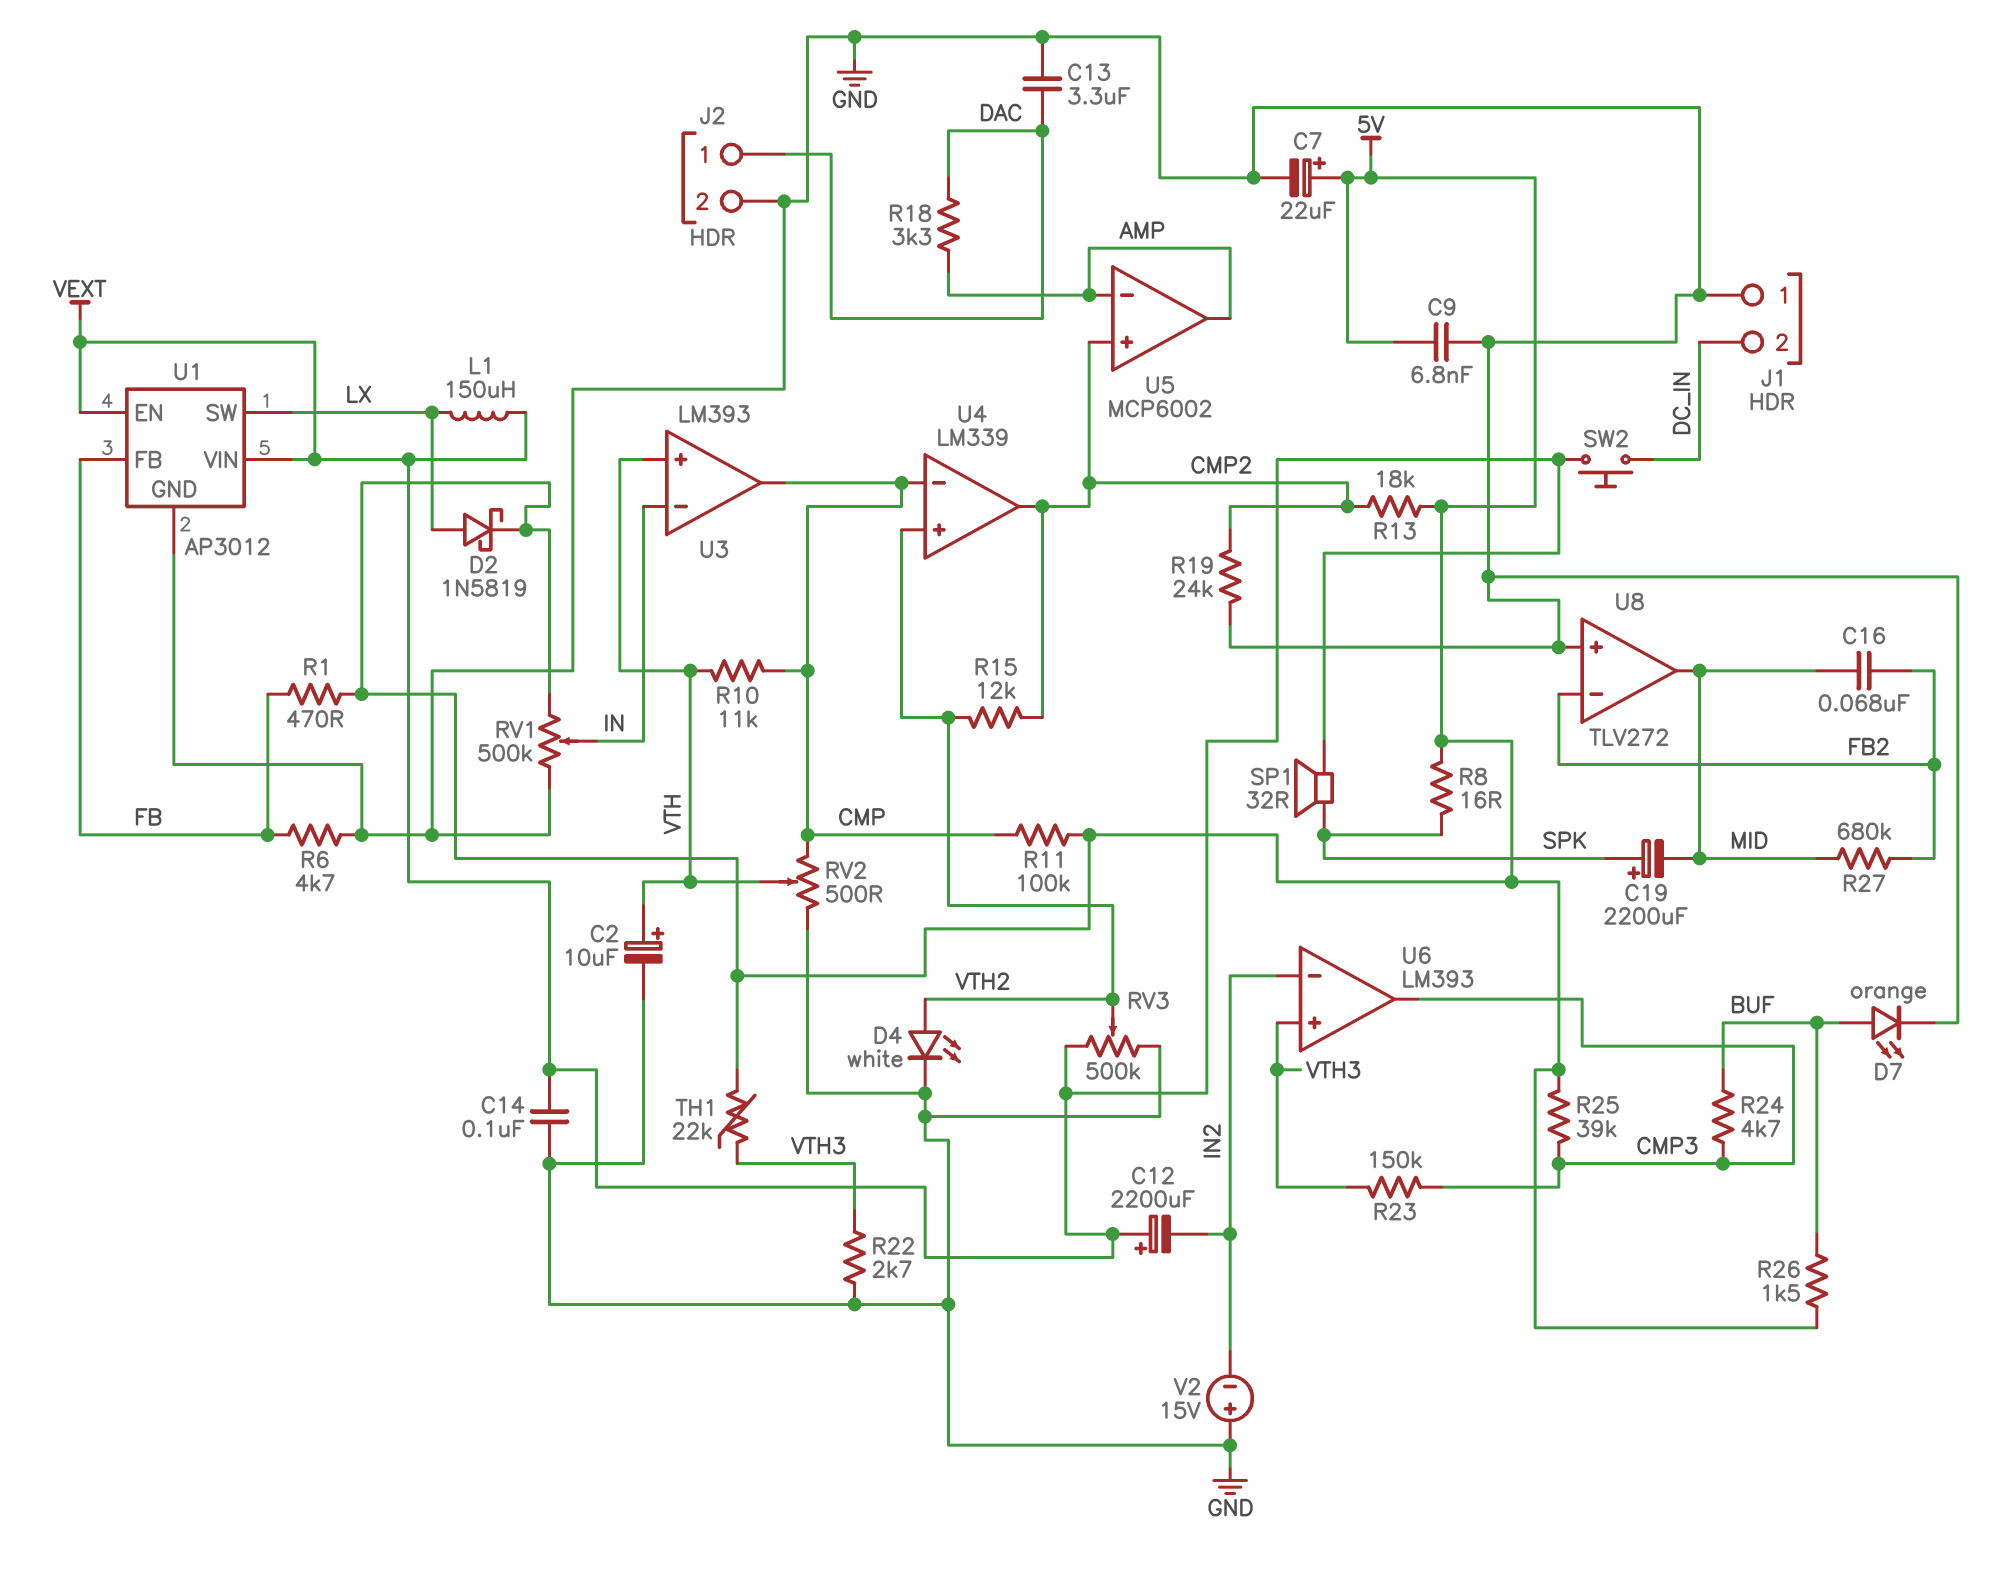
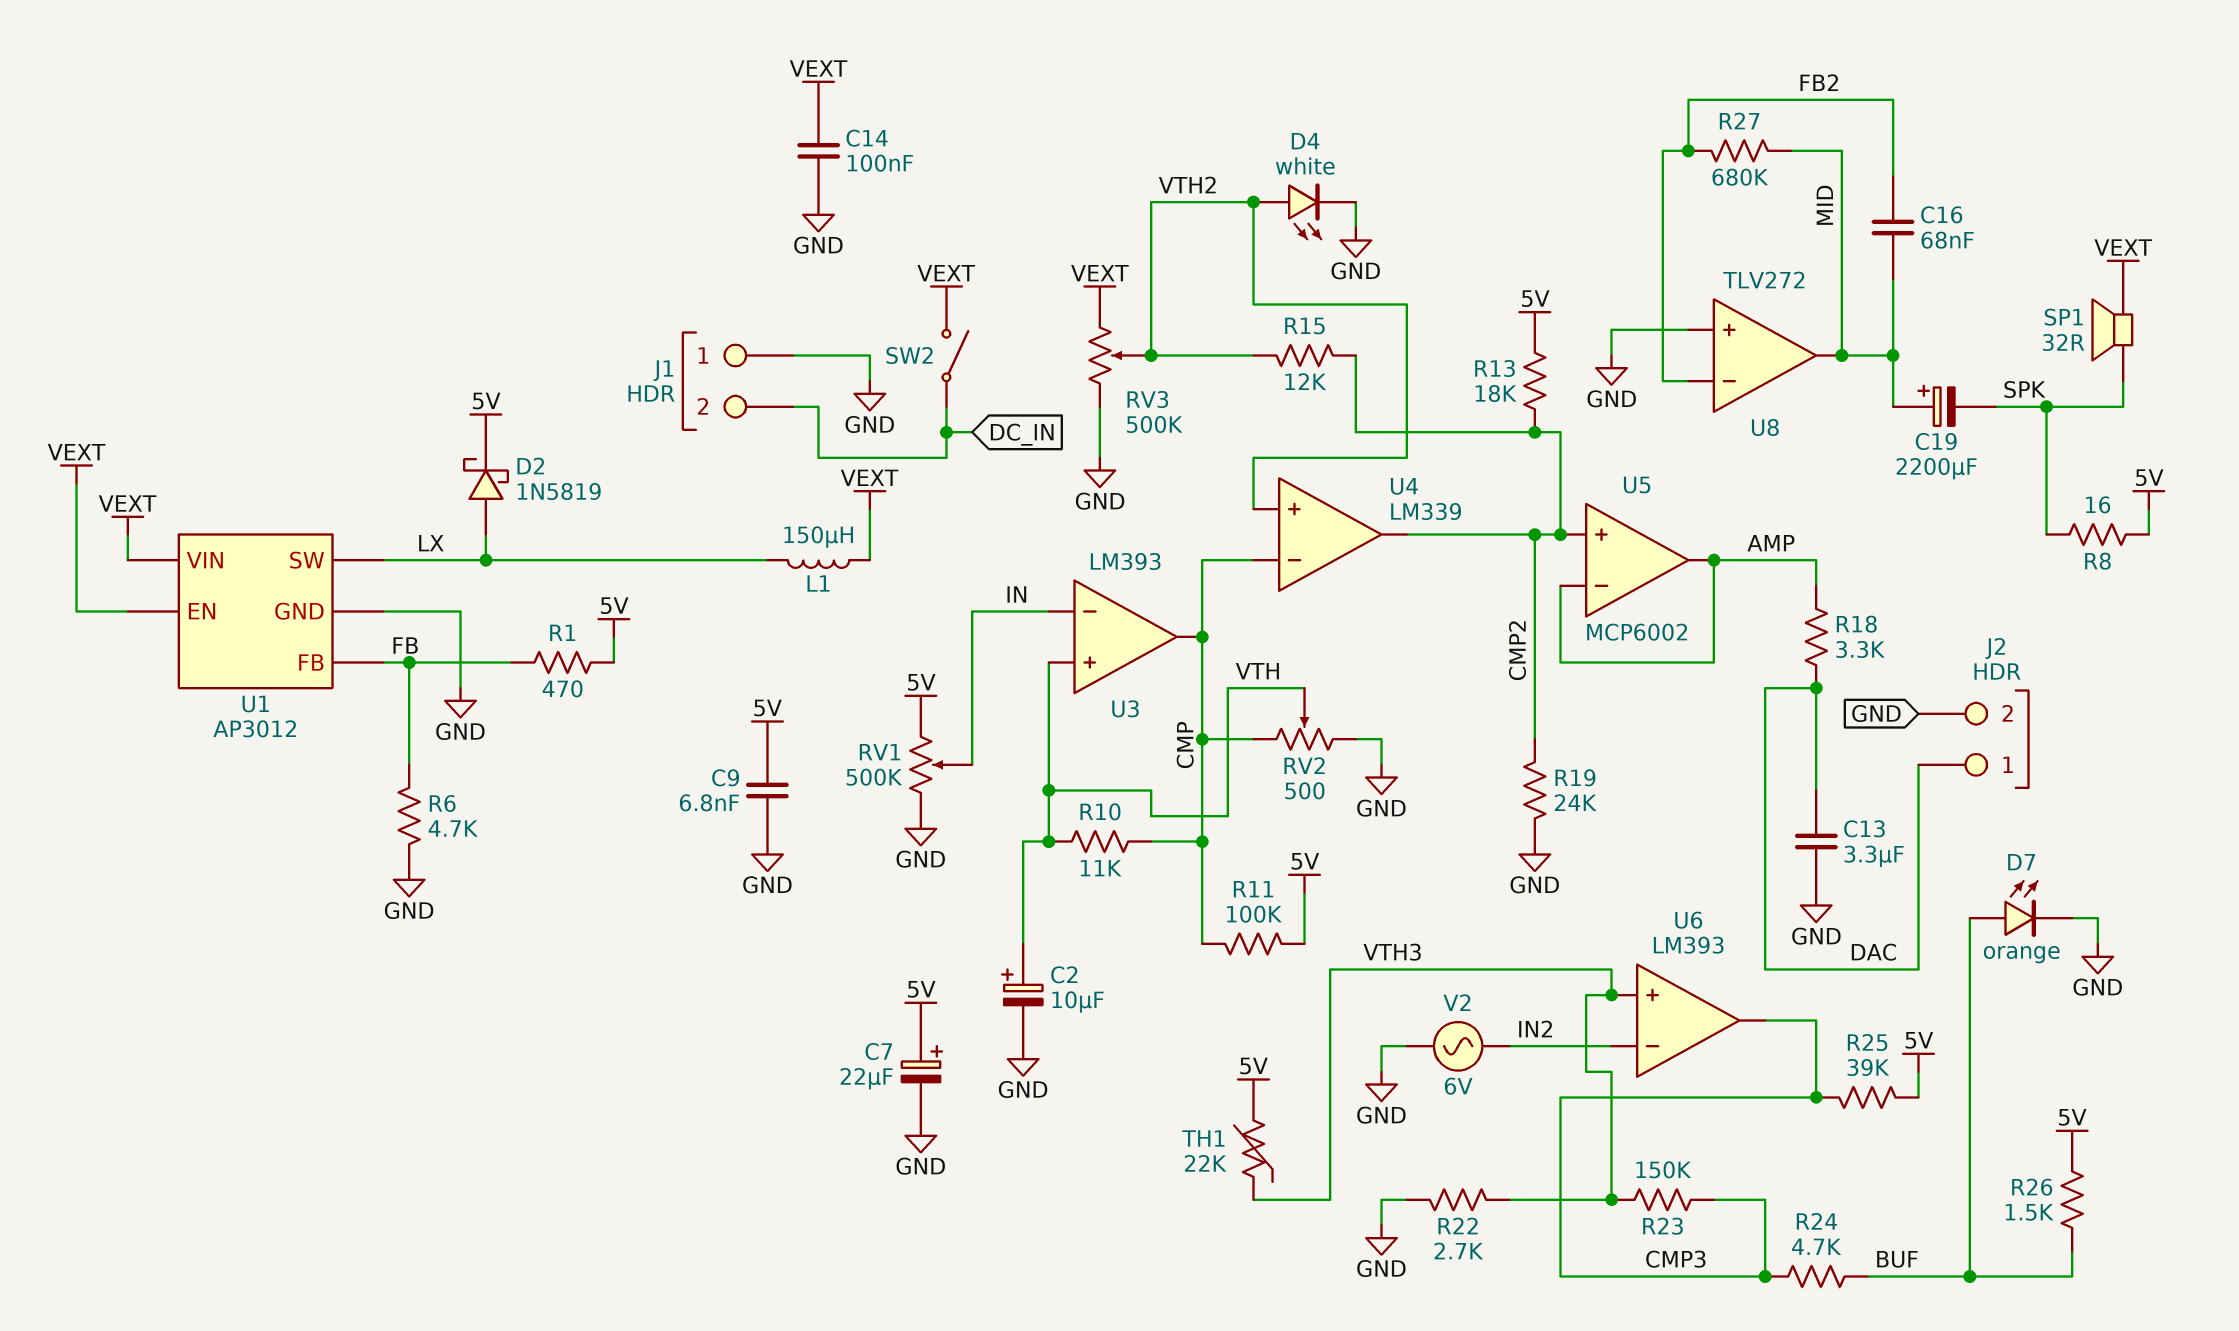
C12: 2200uF (plus VEXT, minus IN2) -> none
C19: 2200uF (plus SPK, minus MID) -> 2200uF (plus MID, minus SPK)
SW2: button (DC_IN, VEXT) -> switch (DC_IN, VEXT)
V2: 15V (plus GND, minus IN2) -> AC 6V (GND, IN2)

